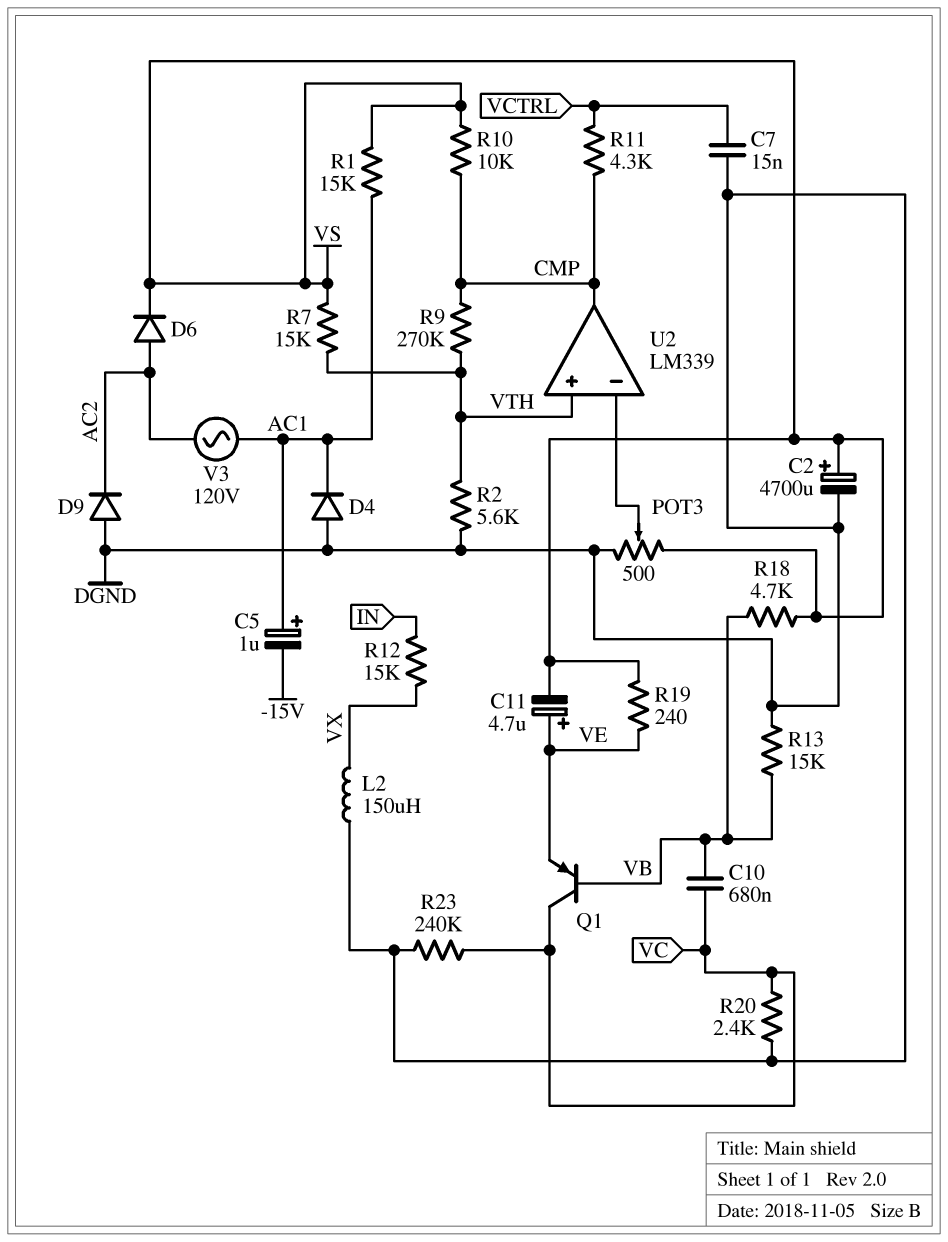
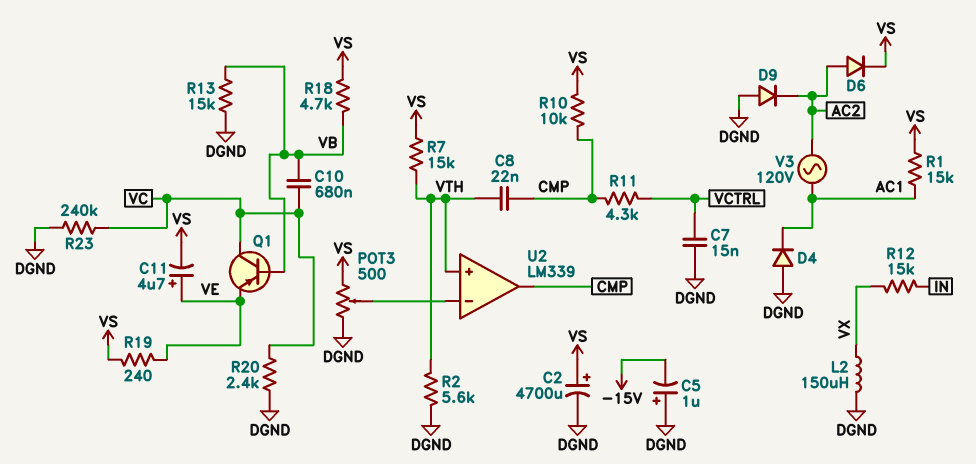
C5: 1uF (plus AC1, minus -15V) -> 1uF (plus DGND, minus -15V)
C8: none -> 22nF (CMP, VTH)
R9: 270k (CMP, VTH) -> none

